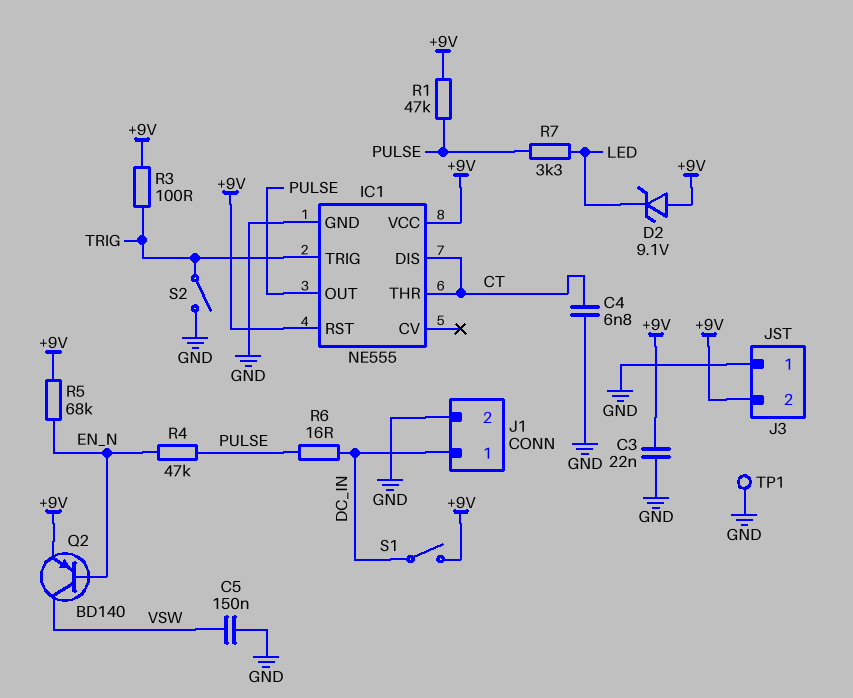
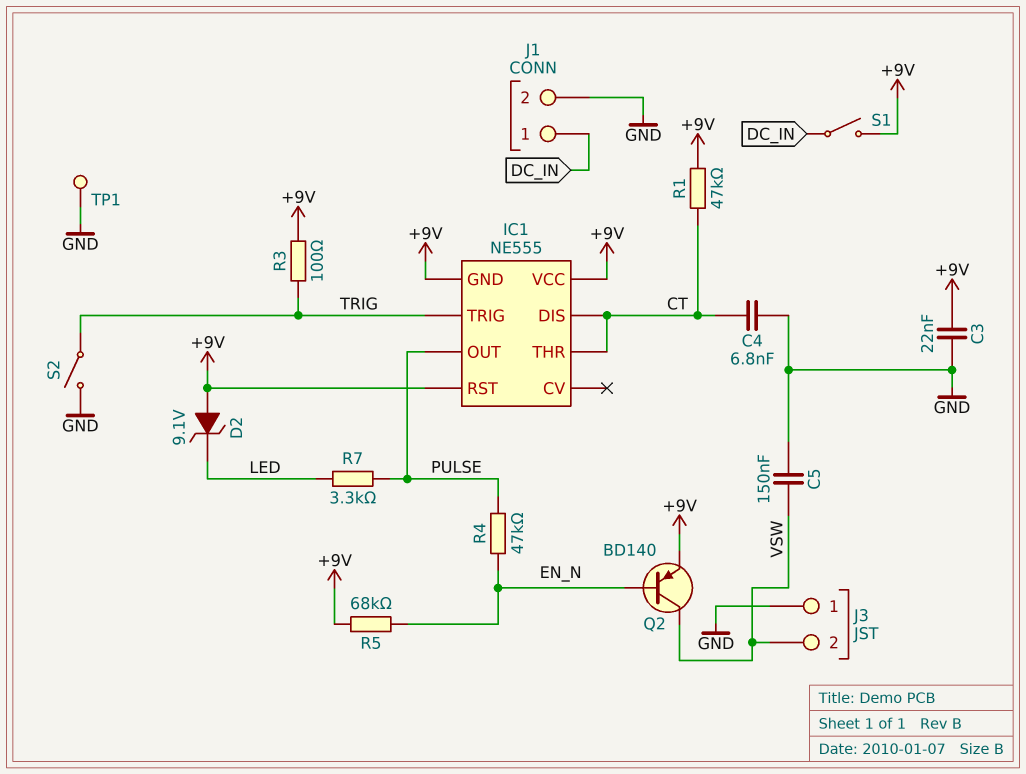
IC1 pin GND: GND -> +9V
J3 pin 2: +9V -> VSW
R1: 47k (+9V, PULSE) -> 47k (+9V, CT)
R6: 16 (DC_IN, PULSE) -> none

